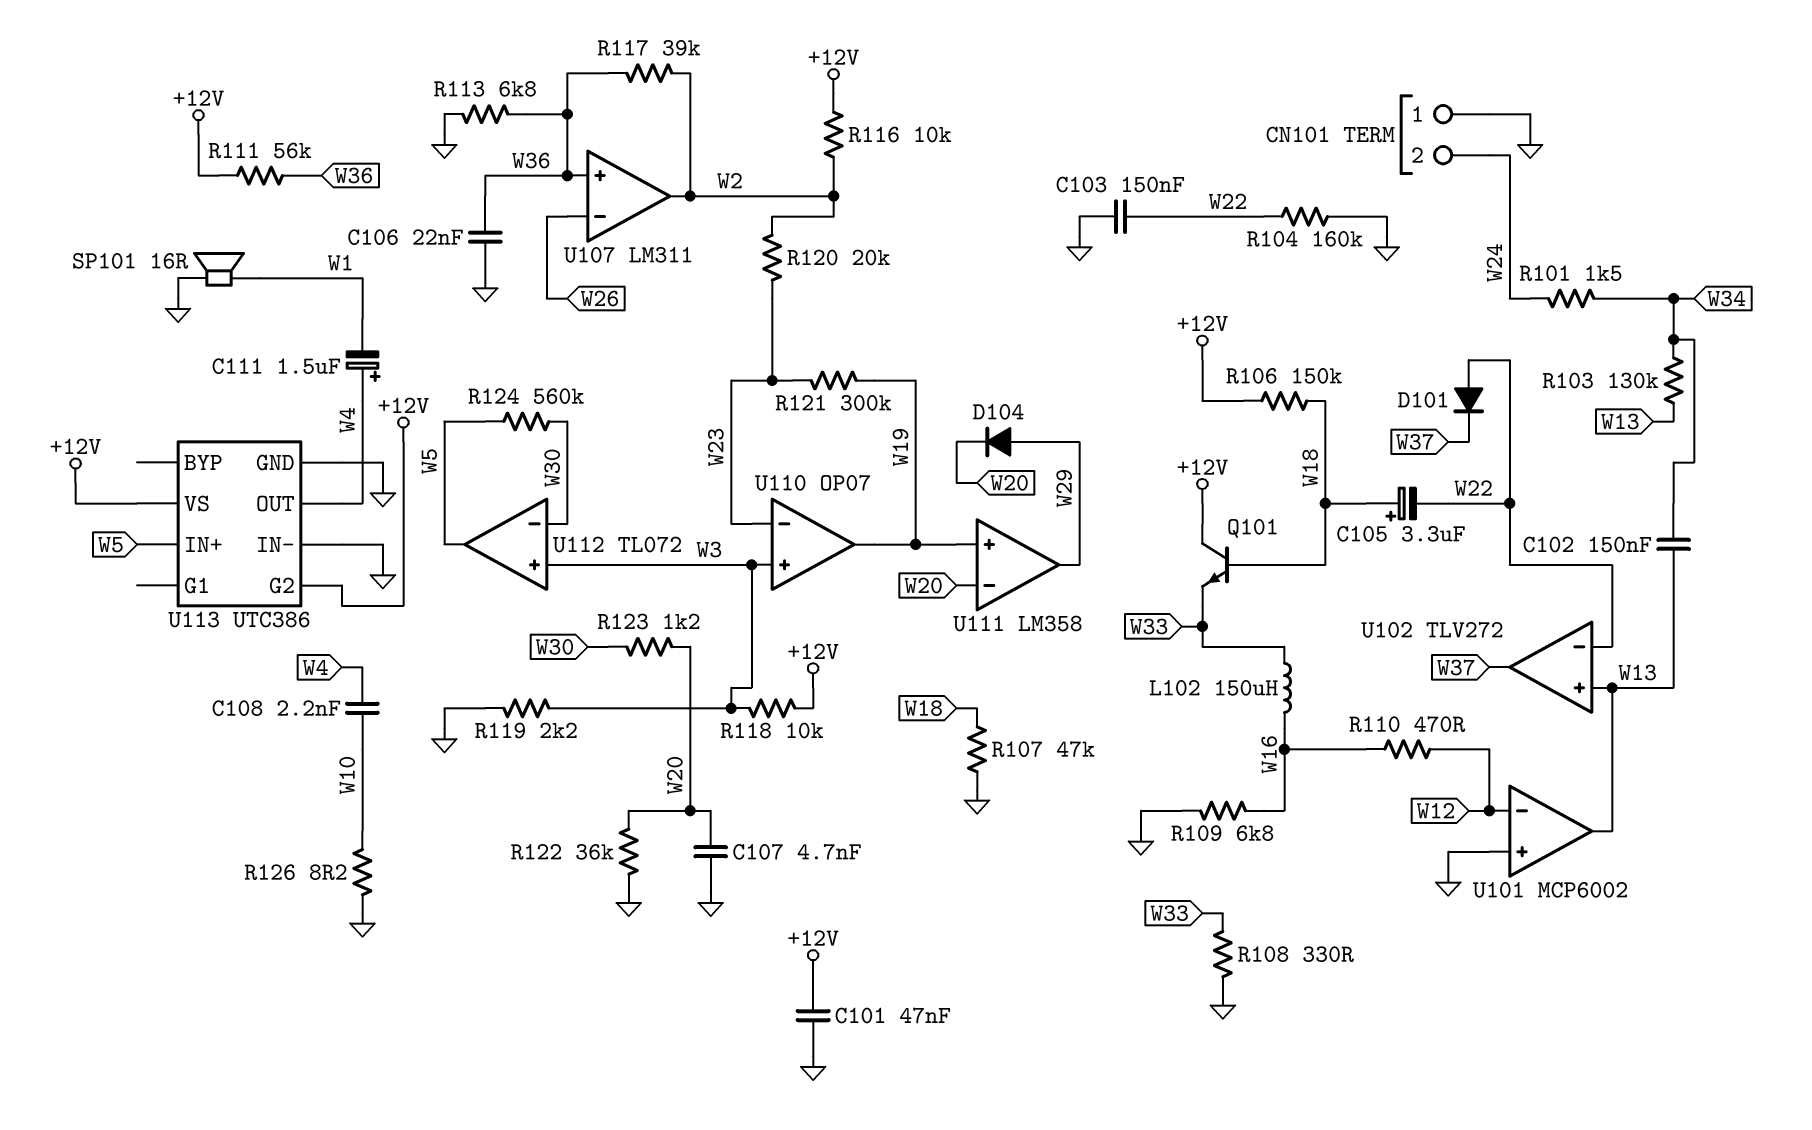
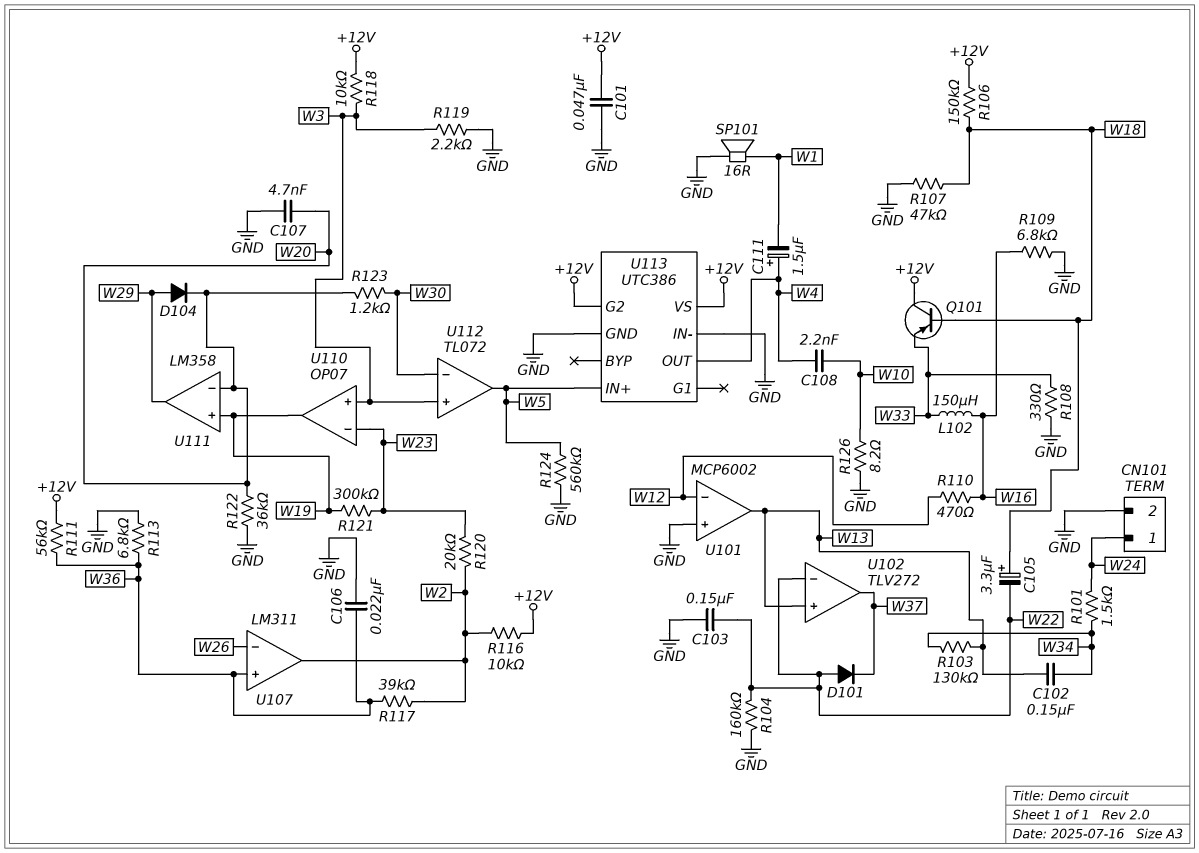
CN101 pin 1: GND -> W24
CN101 pin 2: W24 -> GND
Q101: NPN (B W18, C +12V, E W33) -> PNP (B W18, C +12V, E W33)
R124: 560k (W5, W30) -> 560k (GND, W5)

